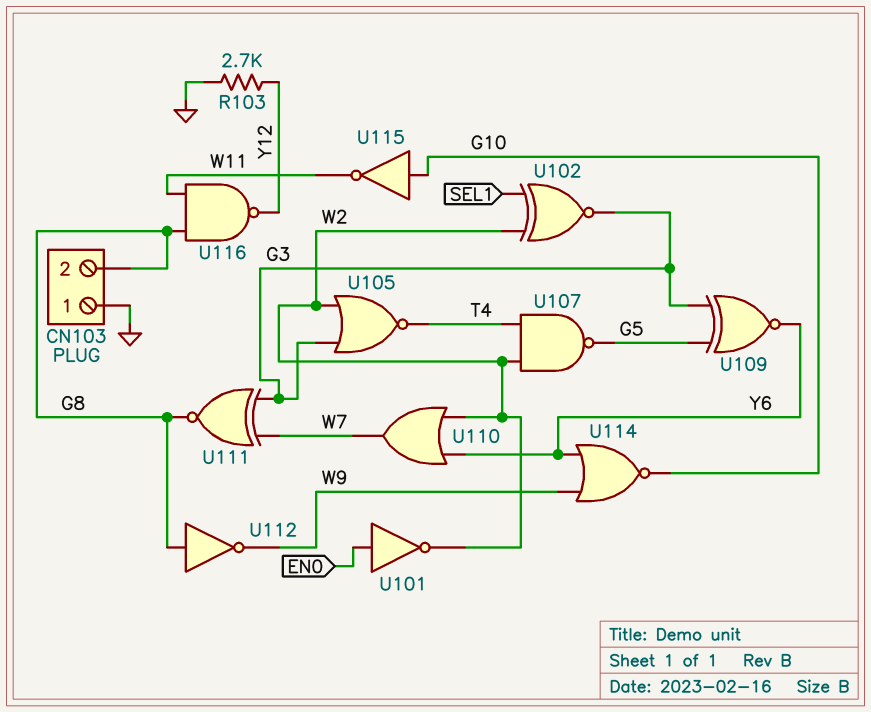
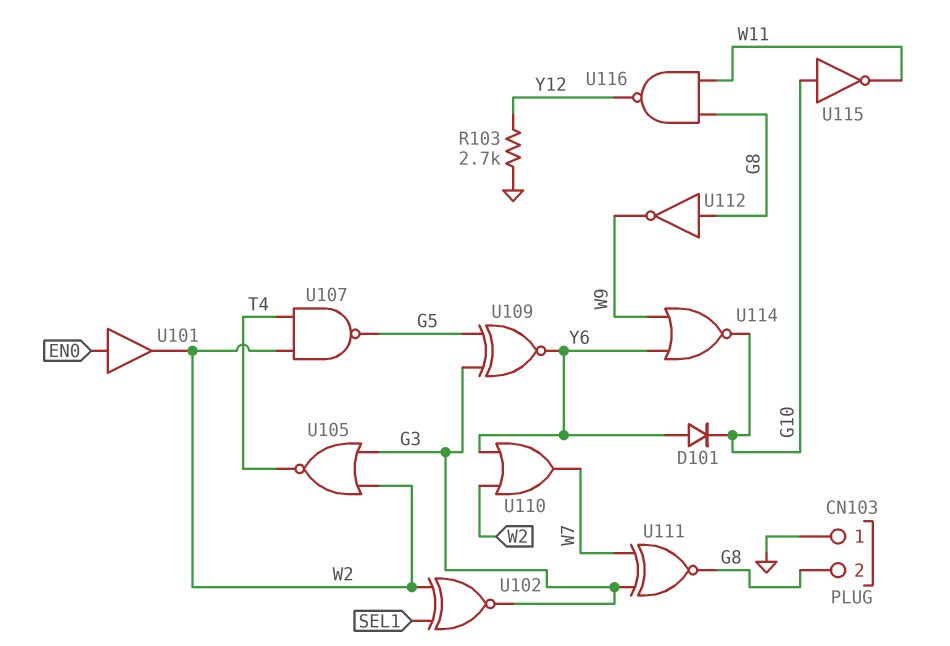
D101: none -> diode (A Y6, K G10)
U101: NOT (in EN0, out W2) -> buffer (in EN0, out W2)

